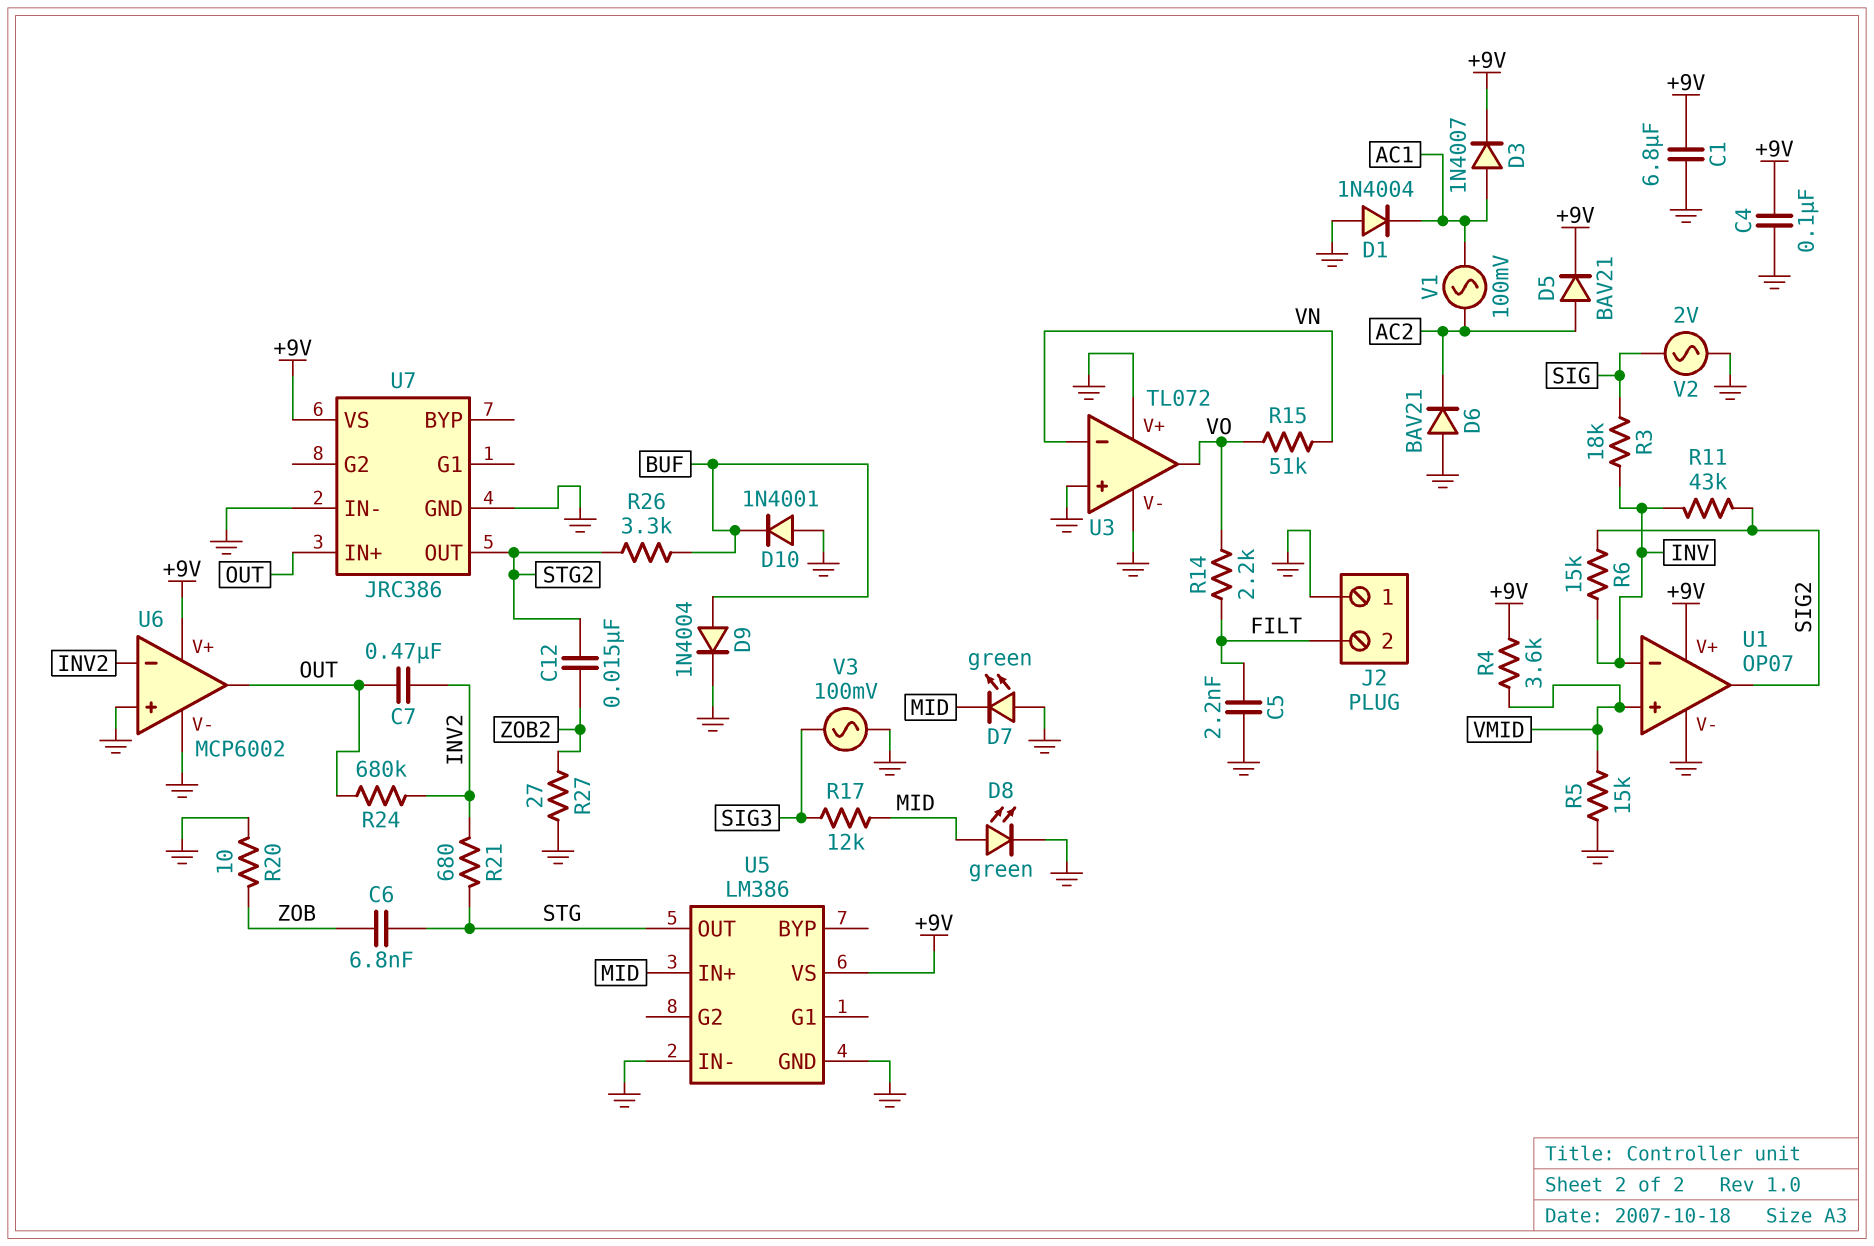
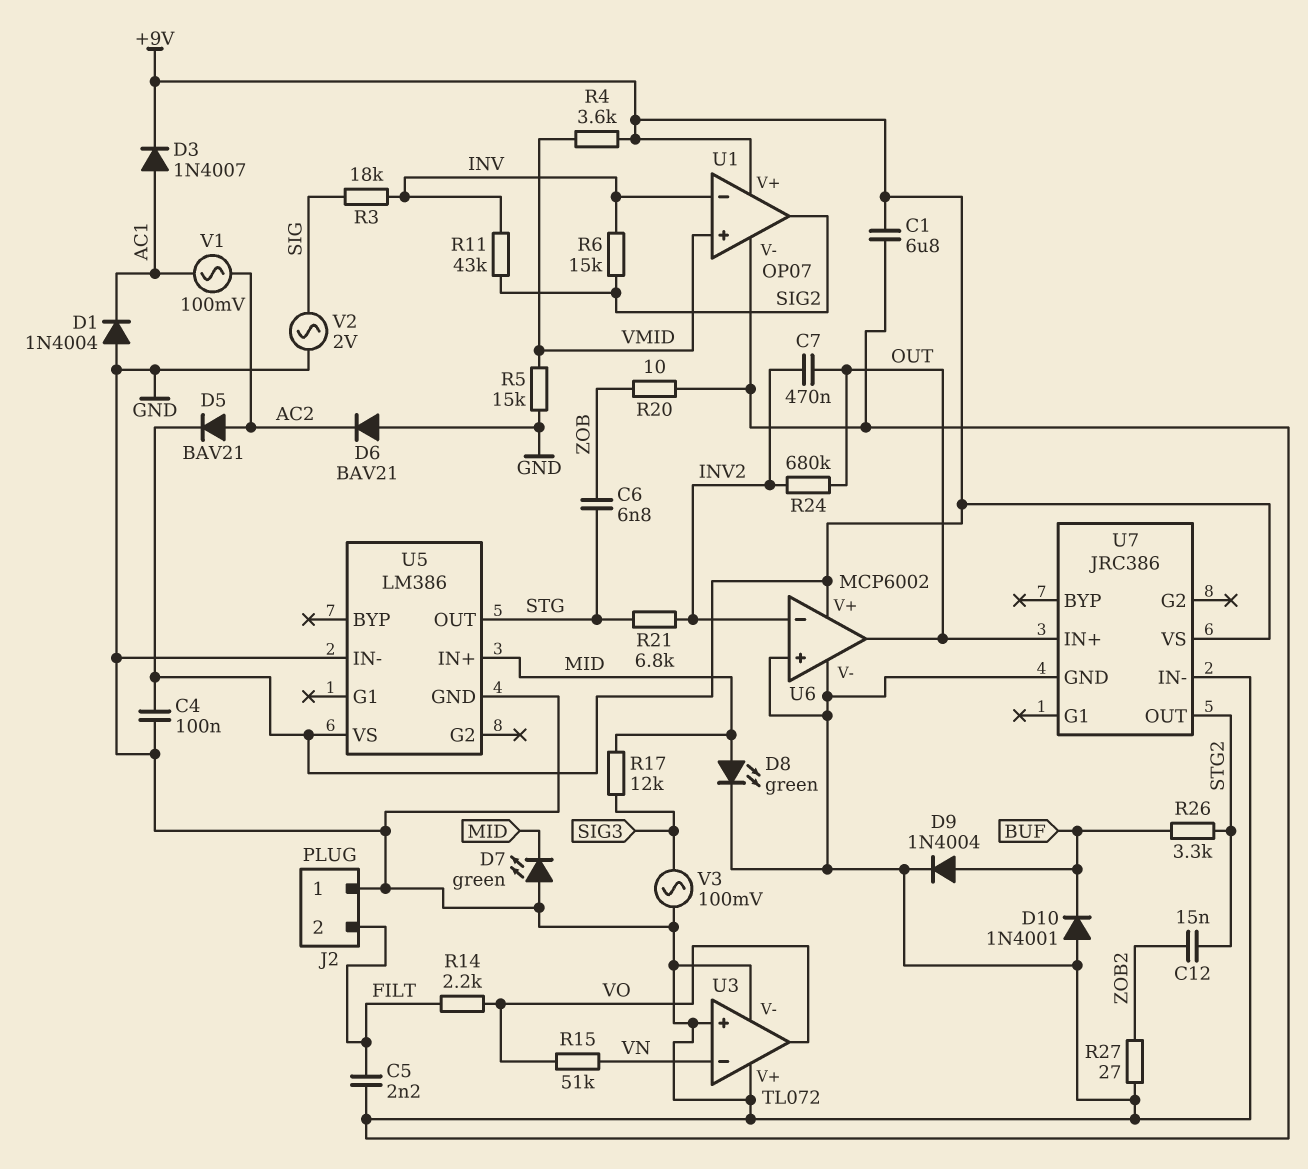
R21: 680 (INV2, STG) -> 6.8k (INV2, STG)

